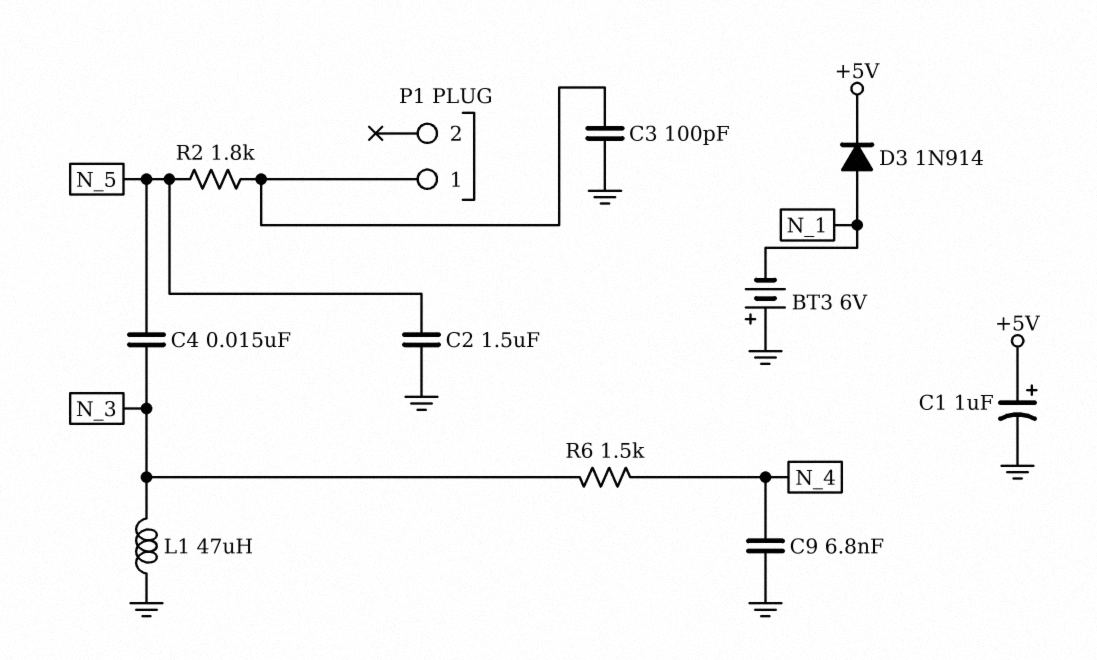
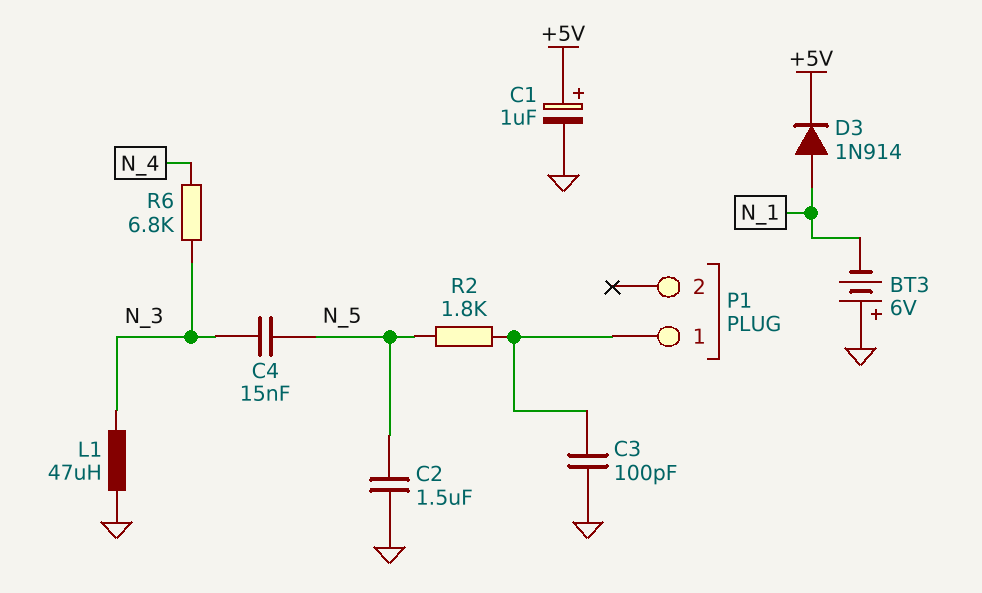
C9: 6.8nF (GND, N_4) -> none
R6: 1.5k (N_3, N_4) -> 6.8k (N_3, N_4)

